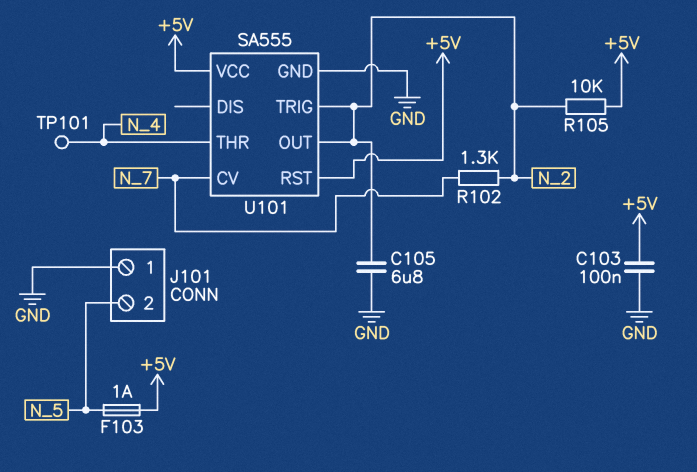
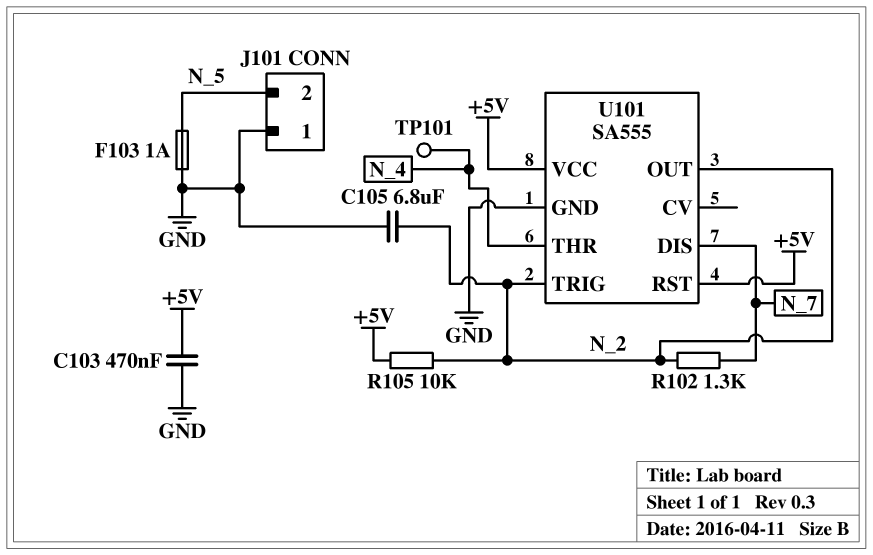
C103: 100nF (+5V, GND) -> 470nF (+5V, GND)
F103: 1A (+5V, N_5) -> 1A (GND, N_5)
U101 pin CV: N_7 -> none
U101 pin DIS: none -> N_7

